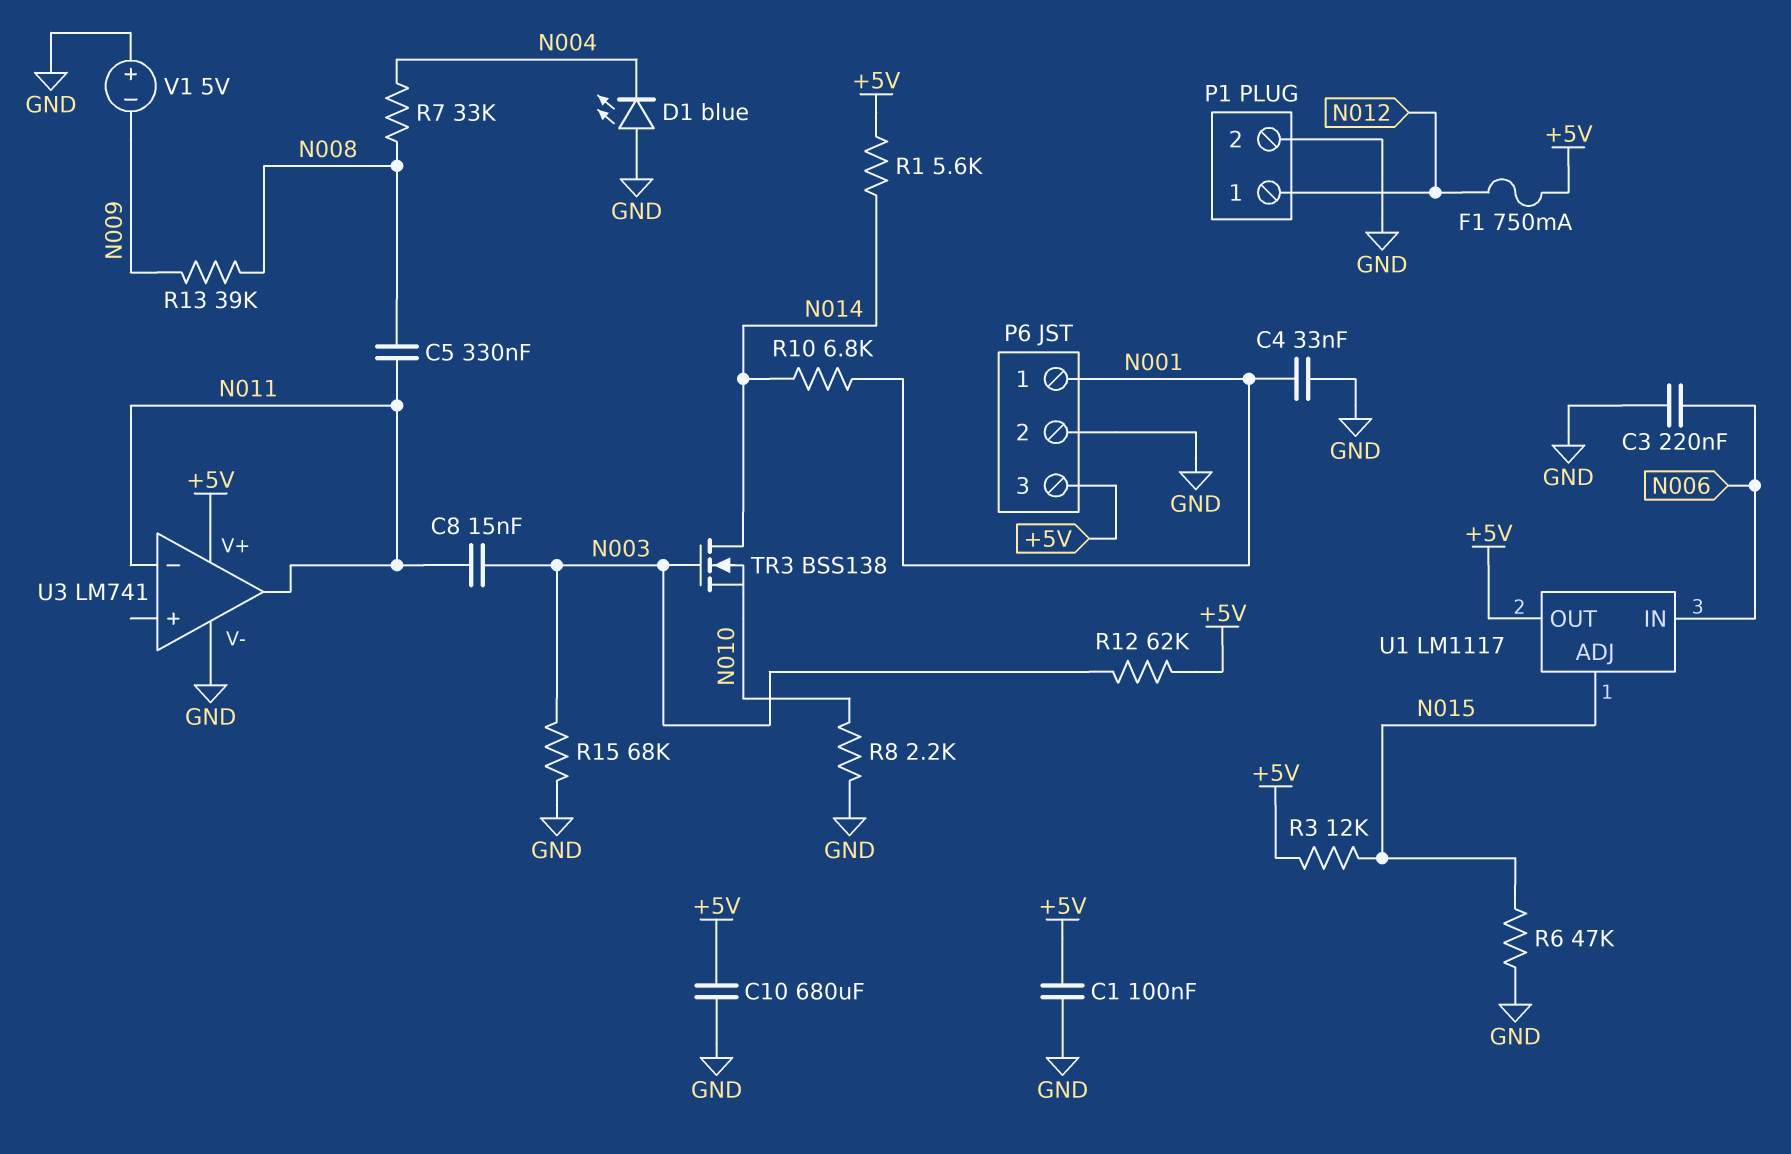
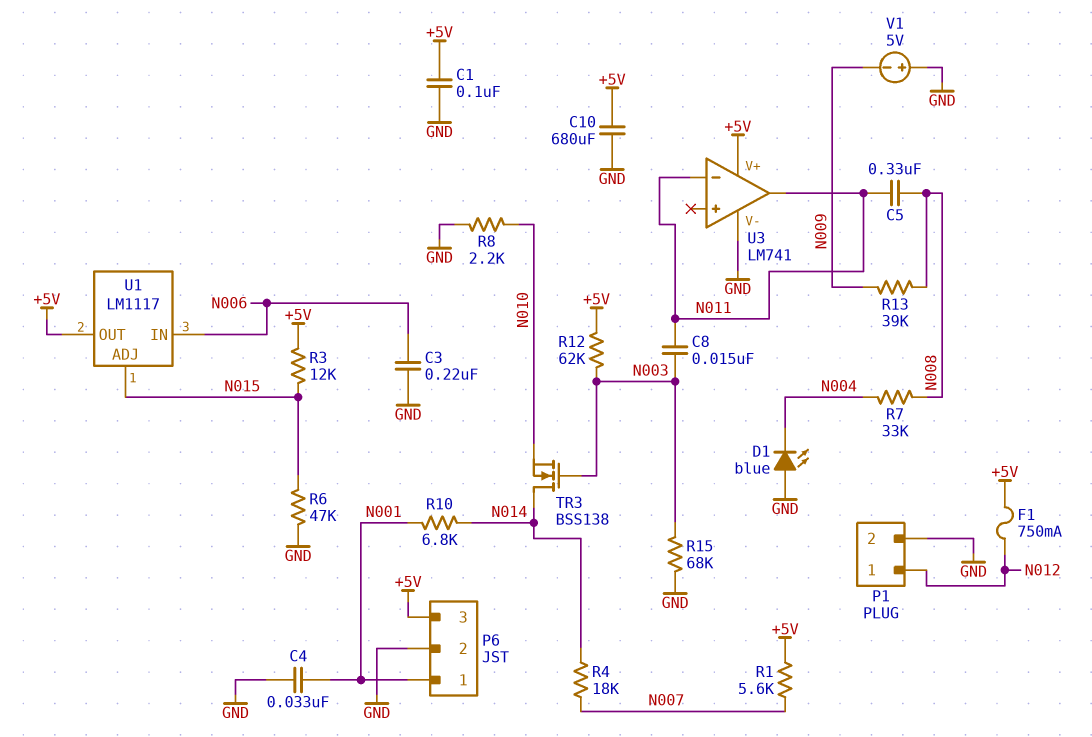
R1: 5.6k (+5V, N014) -> 5.6k (+5V, N007)
R4: none -> 18k (N007, N014)

